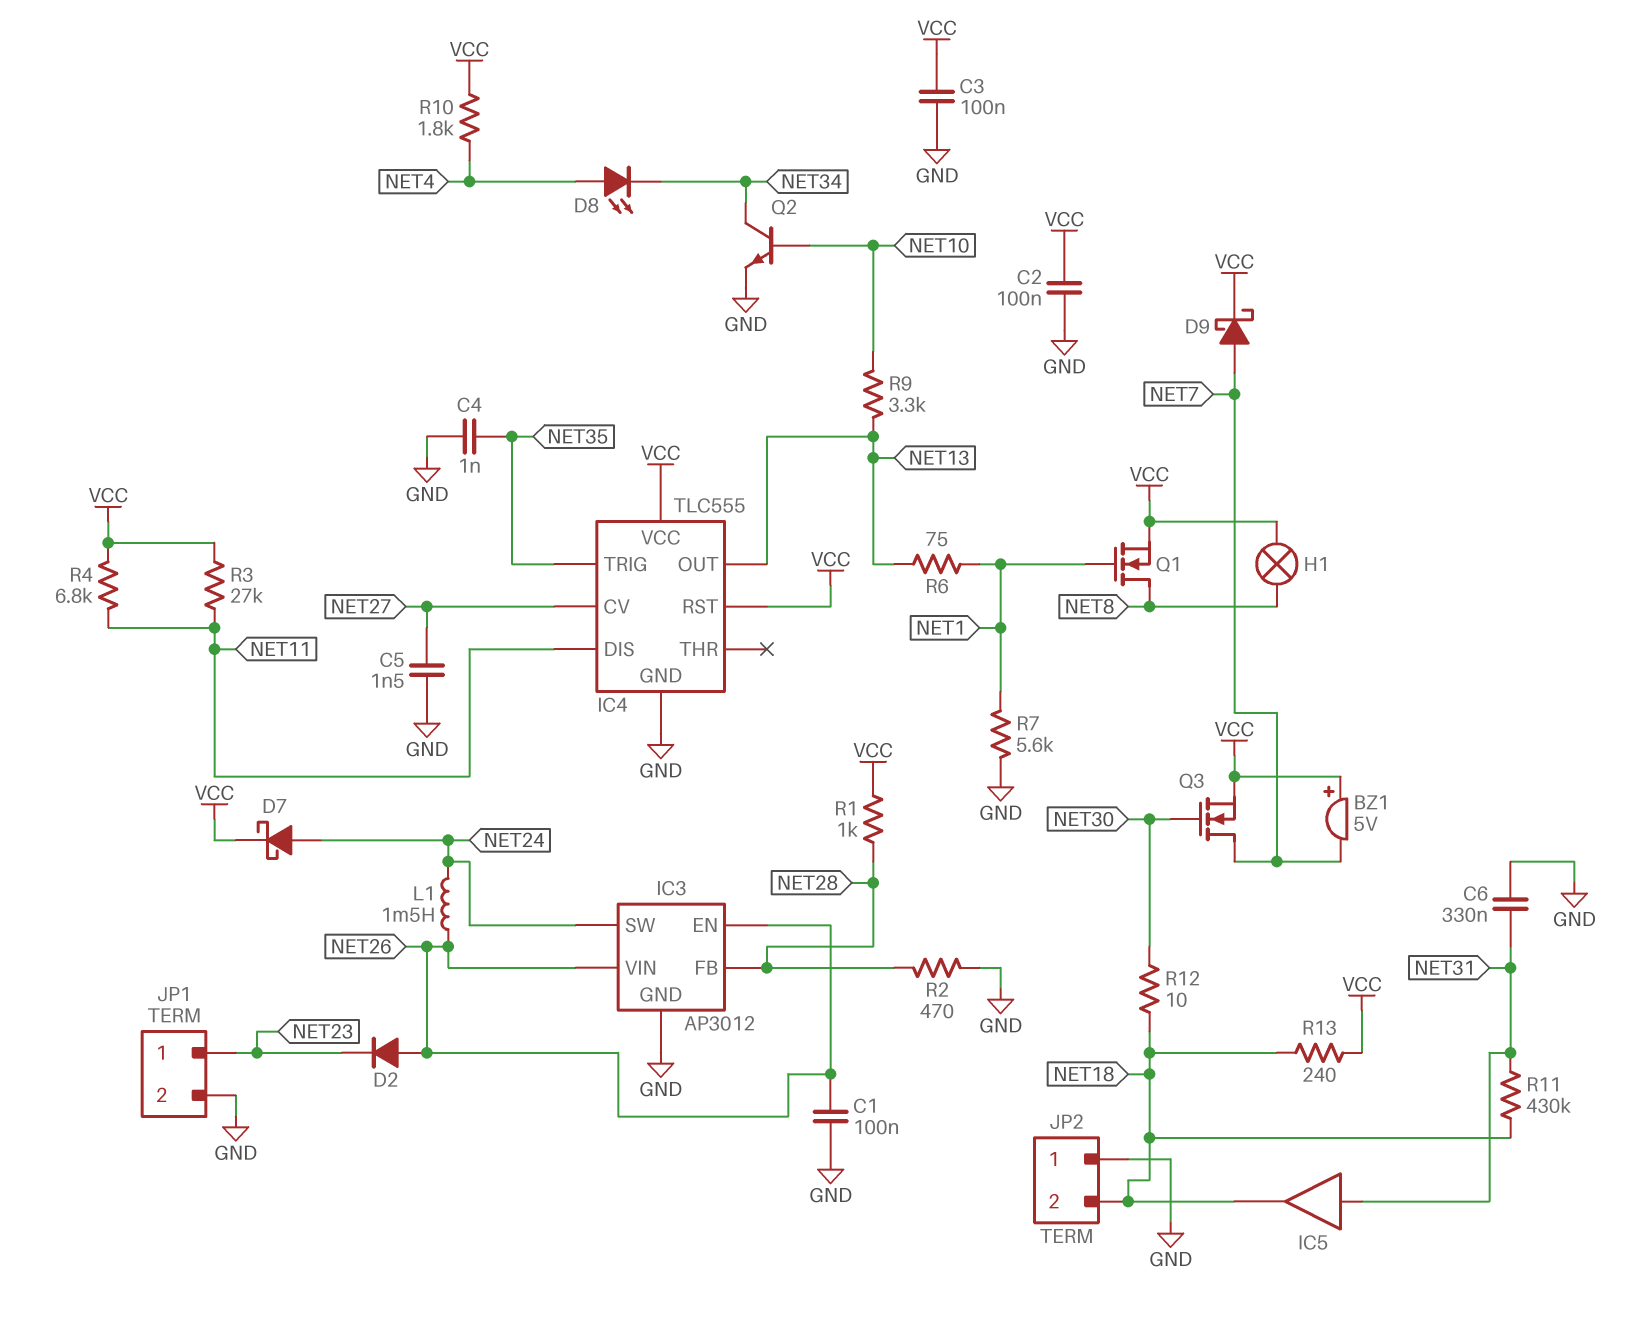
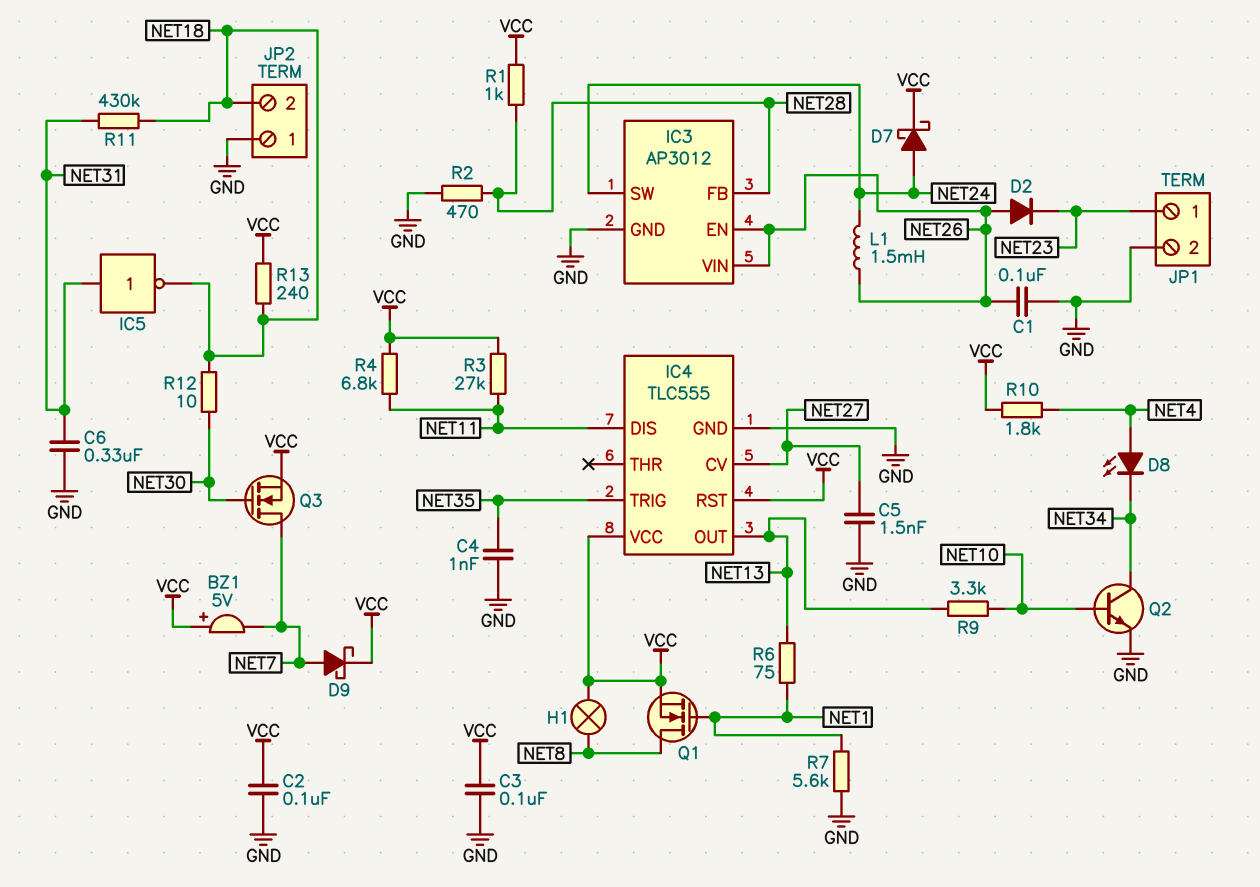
IC5: buffer (in NET31, out NET18) -> NOT (in NET31, out NET18)

